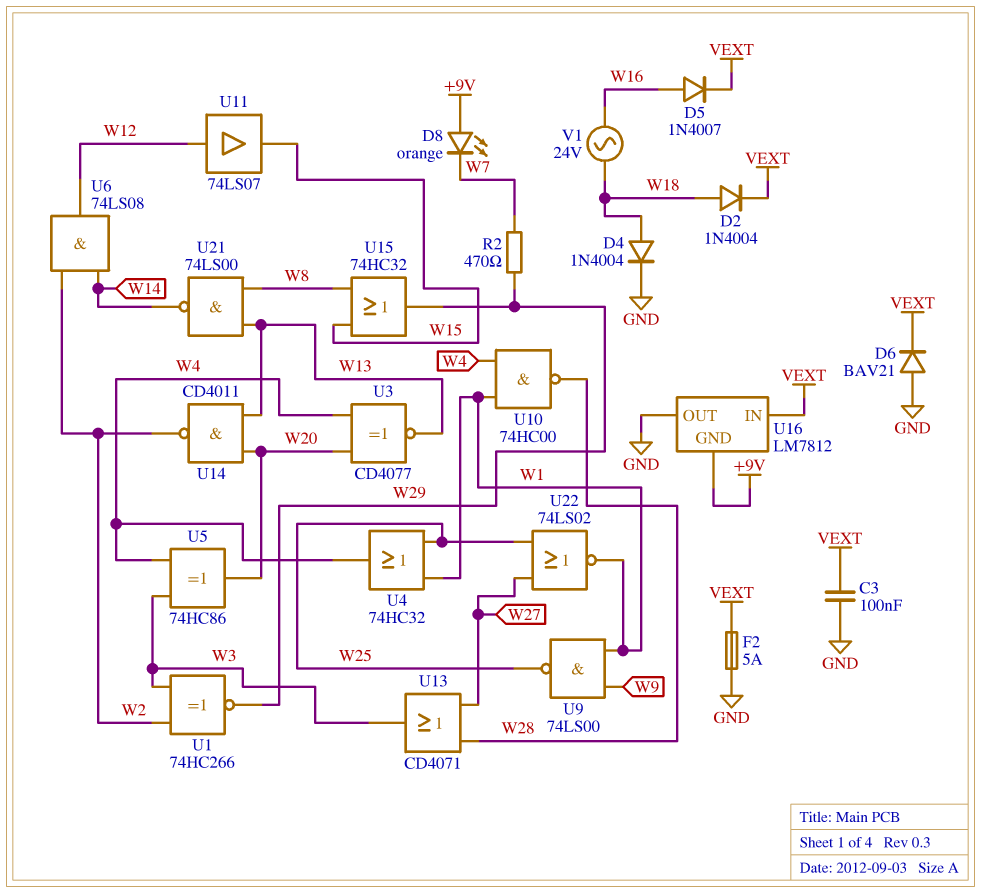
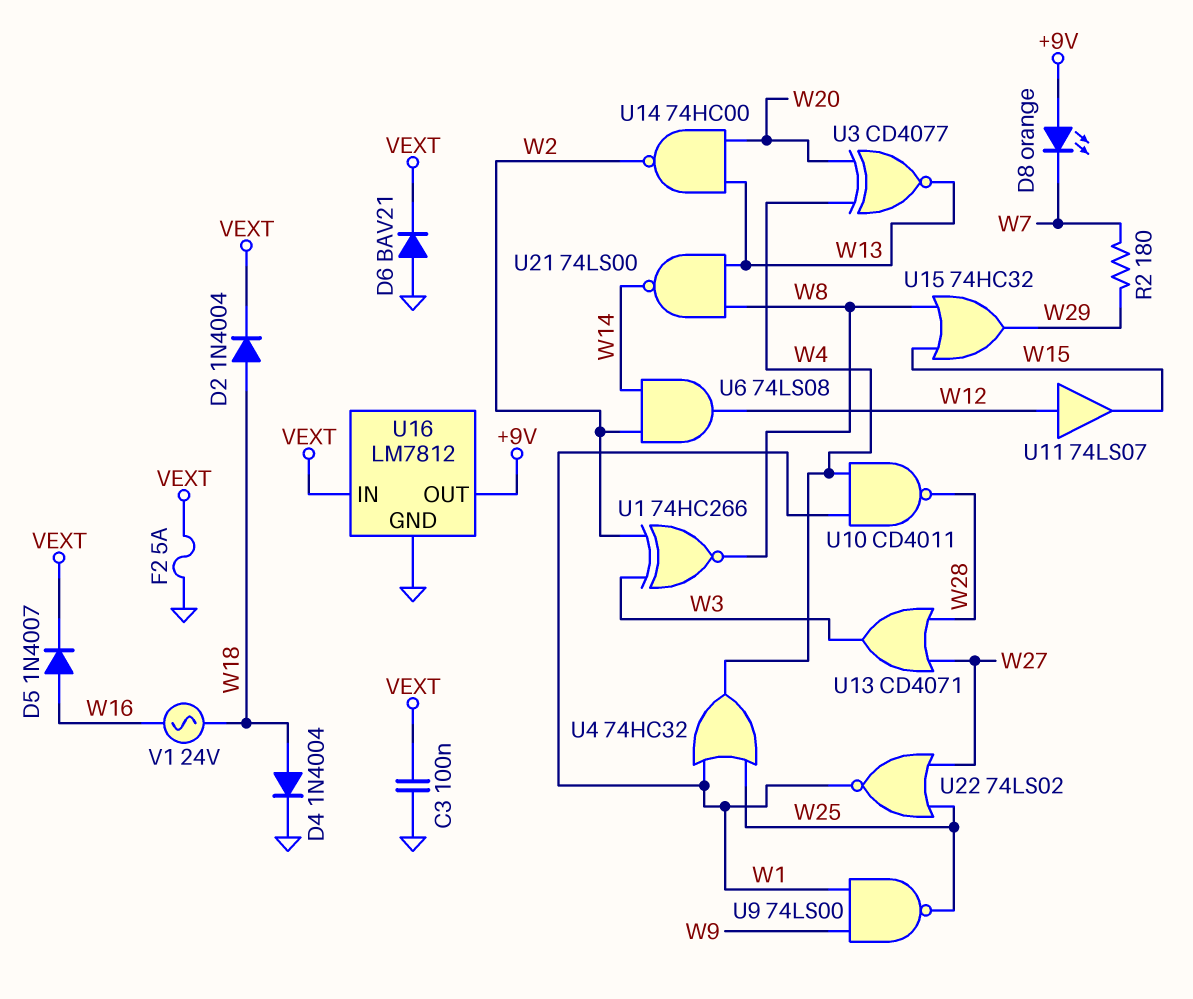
R2: 470 (W7, W29) -> 180 (W7, W29)
U1: XNOR 74HC266 (in W2, in W3, out W29) -> XNOR 74HC266 (in W2, in W3, out W8)
U5: XOR 74HC86 (in W3, in W4, out W20) -> none
U10: NAND 74HC00 (in W1, in W4, out W28) -> NAND CD4011 (in W1, in W4, out W28)
U14: NAND CD4011 (in W13, in W20, out W2) -> NAND 74HC00 (in W13, in W20, out W2)
U16 pin GND: +9V -> GND
U16 pin OUT: GND -> +9V

